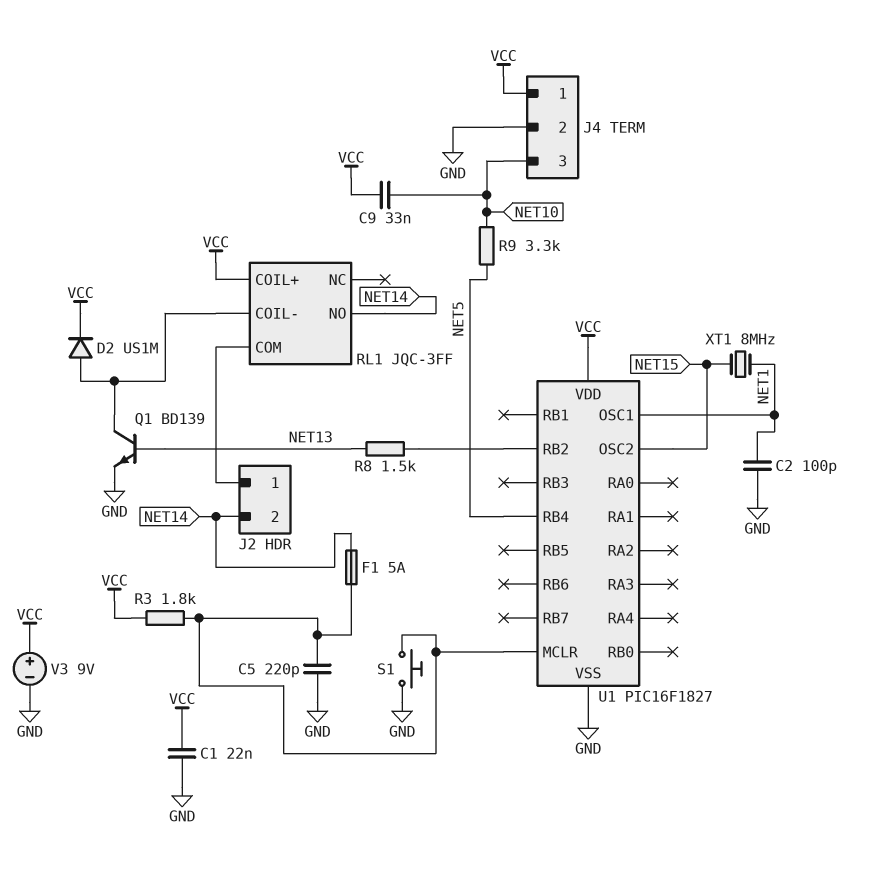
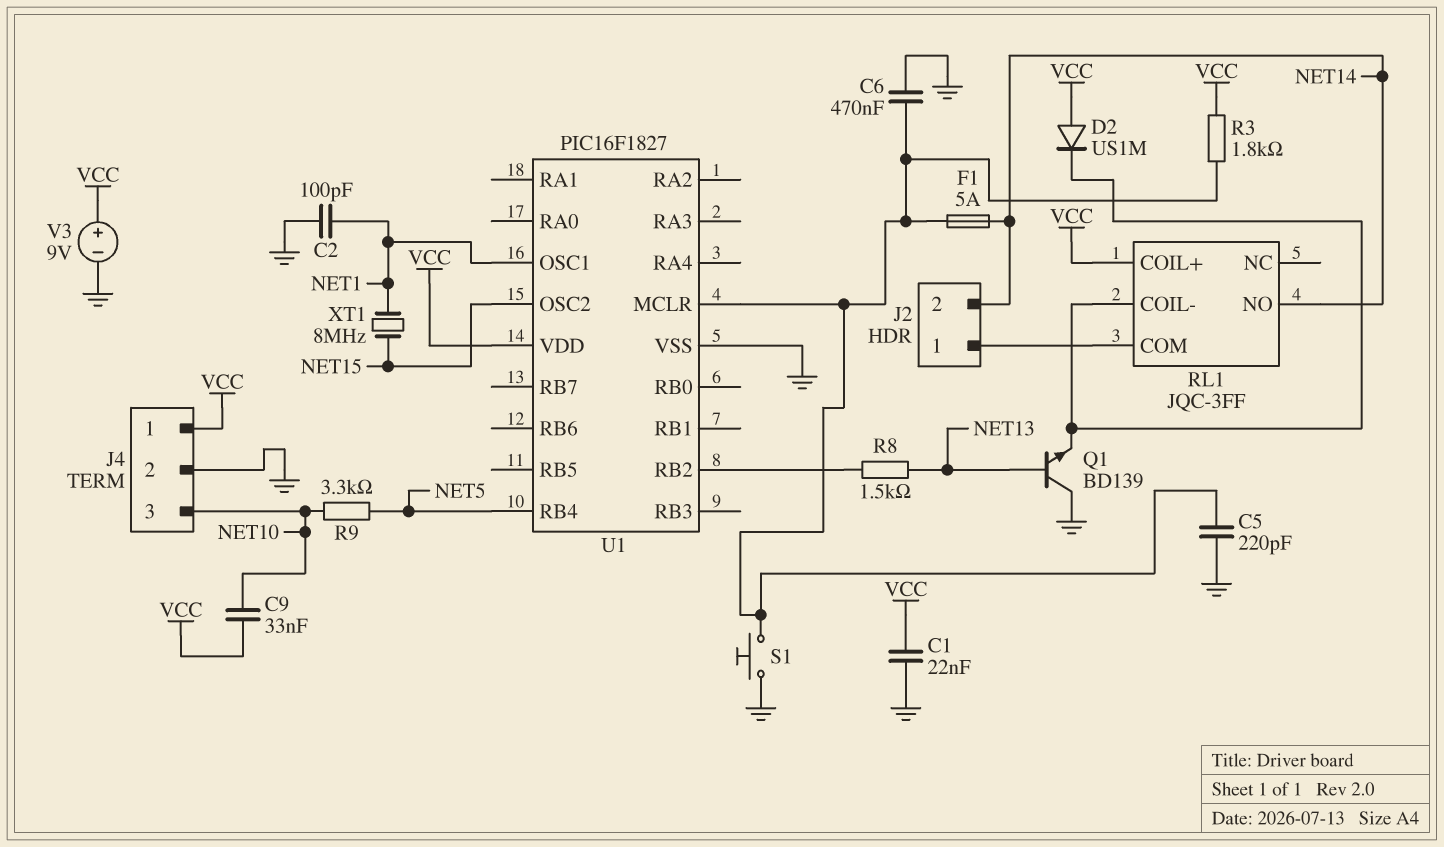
C6: none -> 470nF (GND, U1/MCLR)
D2: diode US1M (A RL1/COIL-, K VCC) -> diode US1M (A VCC, K RL1/COIL-)
Q1: NPN BD139 (B NET13, C RL1/COIL-, E GND) -> NPN BD139 (B NET13, C GND, E RL1/COIL-)

